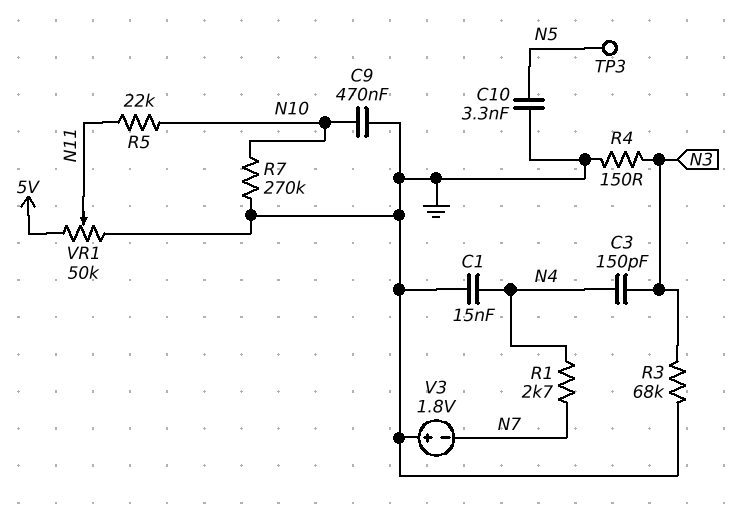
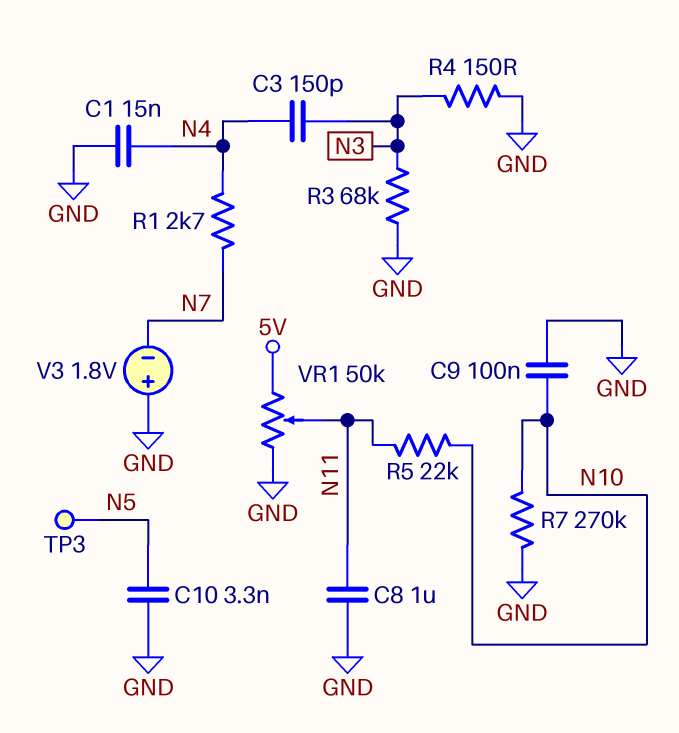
C8: none -> 1uF (GND, N11)
C9: 470nF (GND, N10) -> 100nF (GND, N10)

